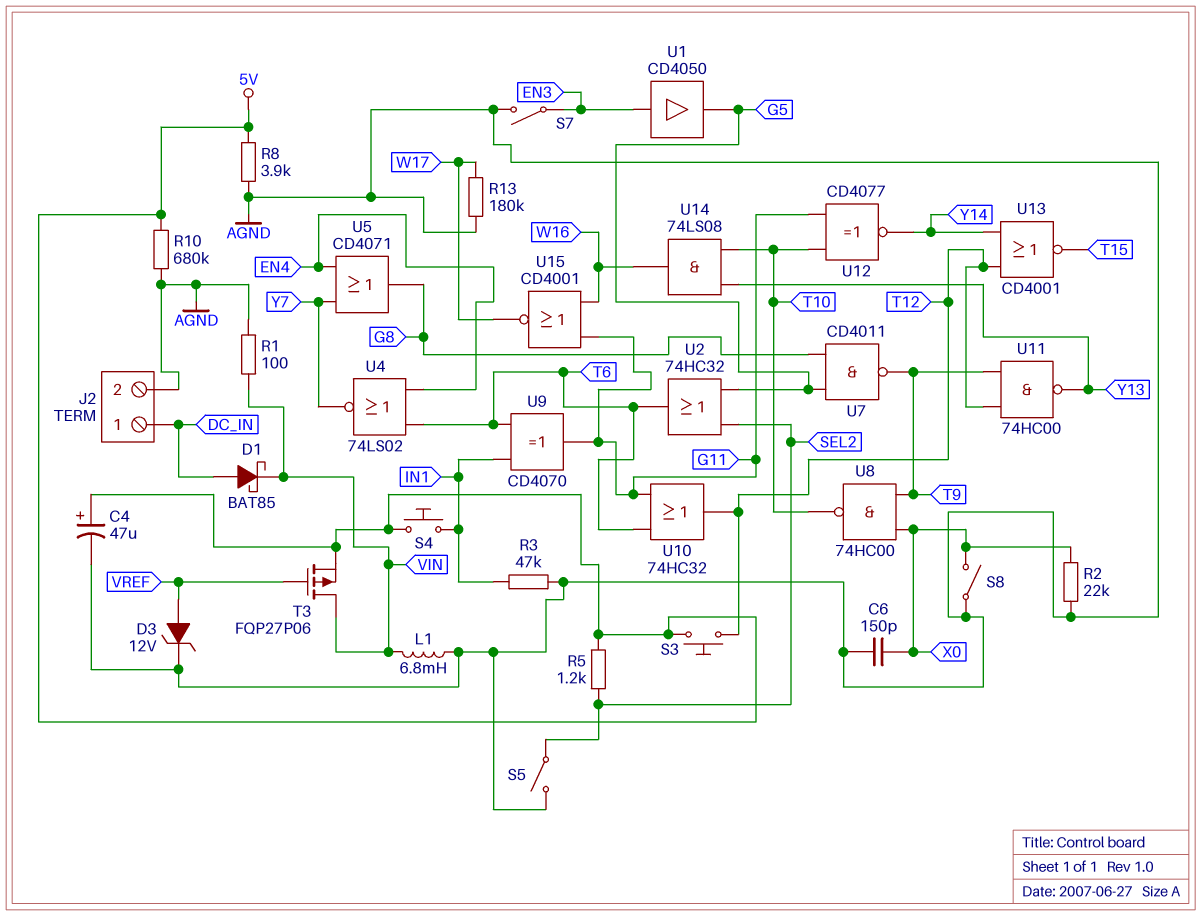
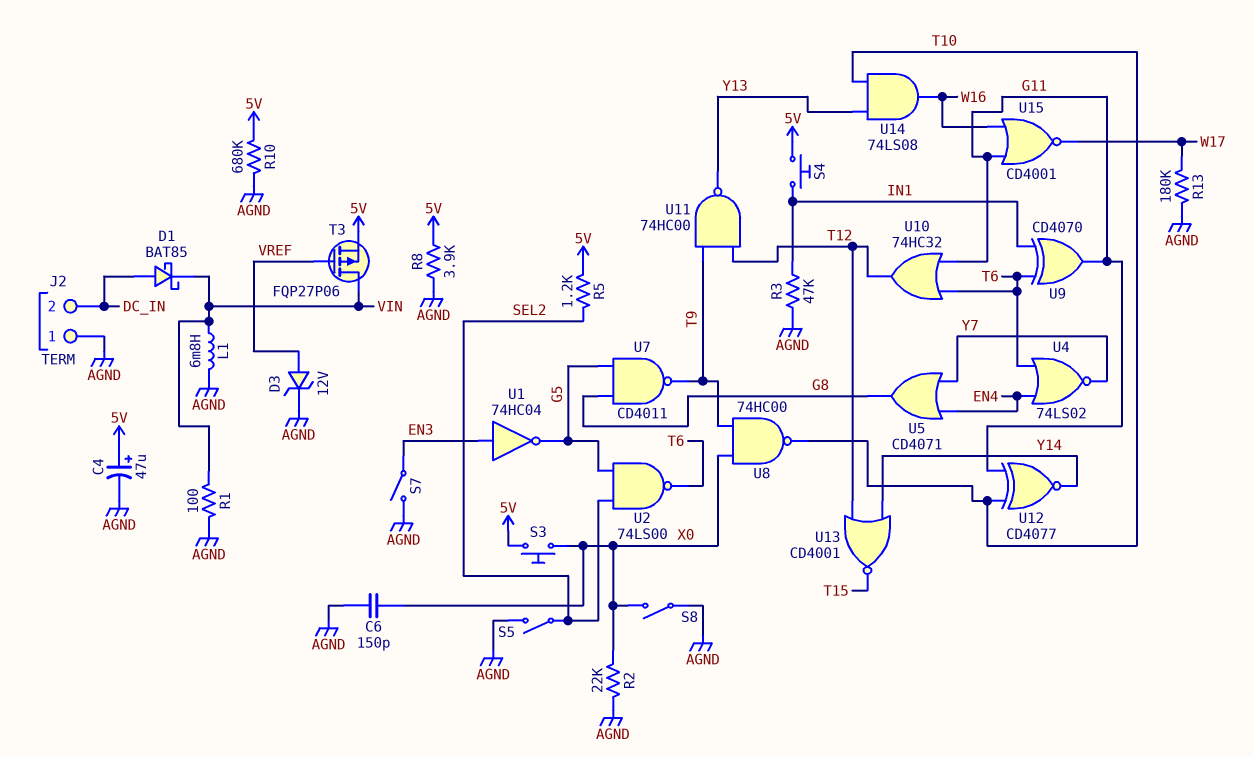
J2 pin 1: DC_IN -> AGND
J2 pin 2: AGND -> DC_IN
S3: button (5V, T12) -> button (5V, X0)
U1: buffer CD4050 (in EN3, out G5) -> NOT 74HC04 (in EN3, out G5)
U2: OR 74HC32 (in G5, in SEL2, out T6) -> NAND 74LS00 (in G5, in SEL2, out T6)

